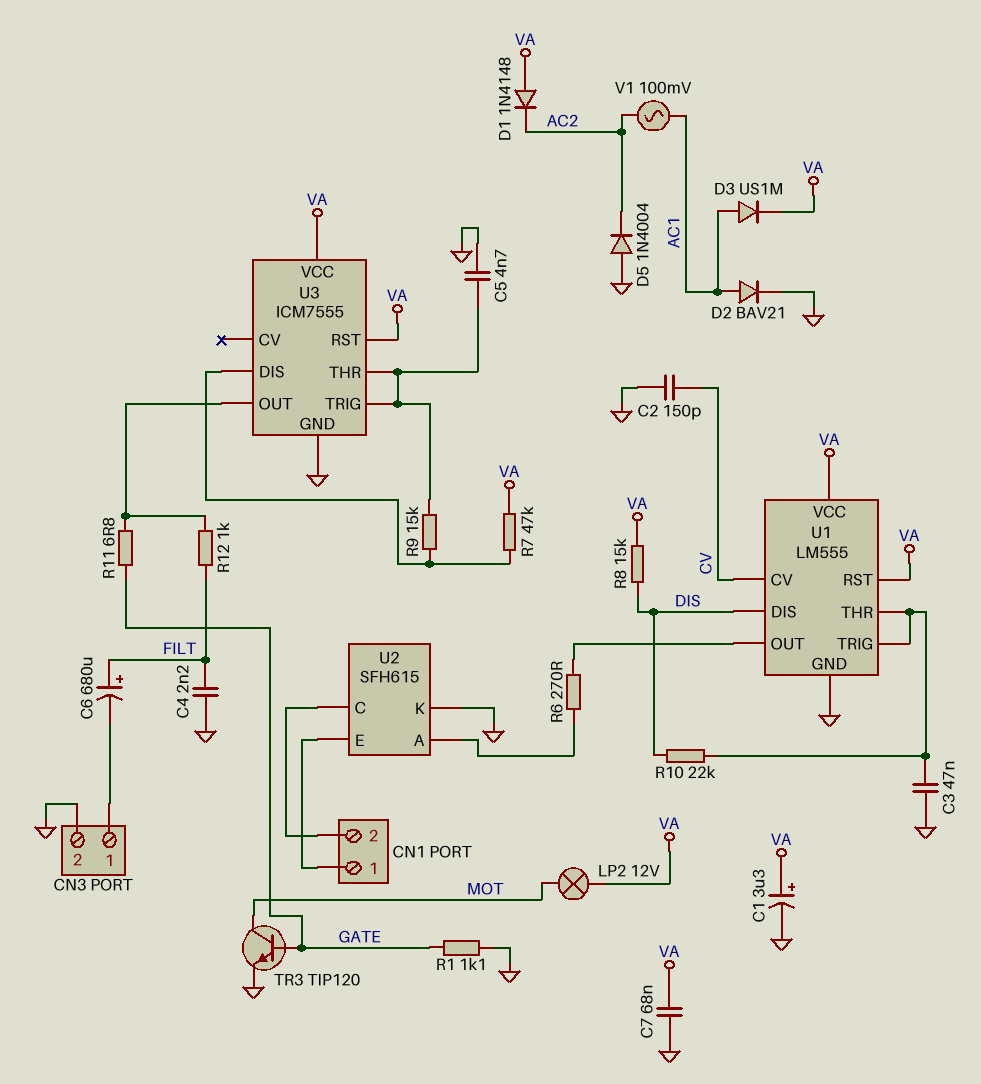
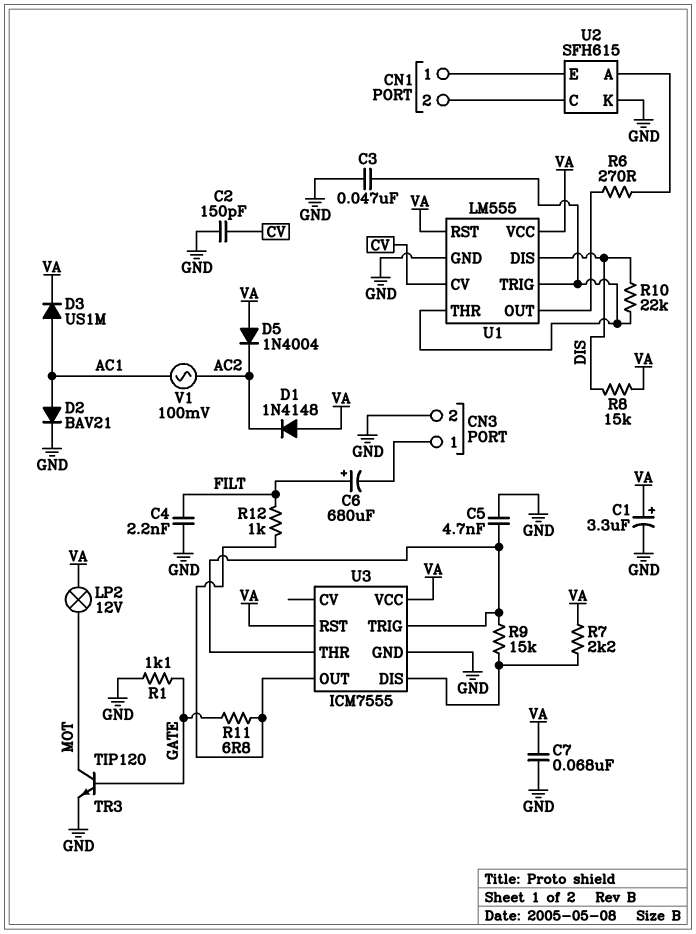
D5: diode 1N4004 (A GND, K AC2) -> diode 1N4004 (A VA, K AC2)
R7: 47k (U3/DIS, VA) -> 2.2k (U3/DIS, VA)

